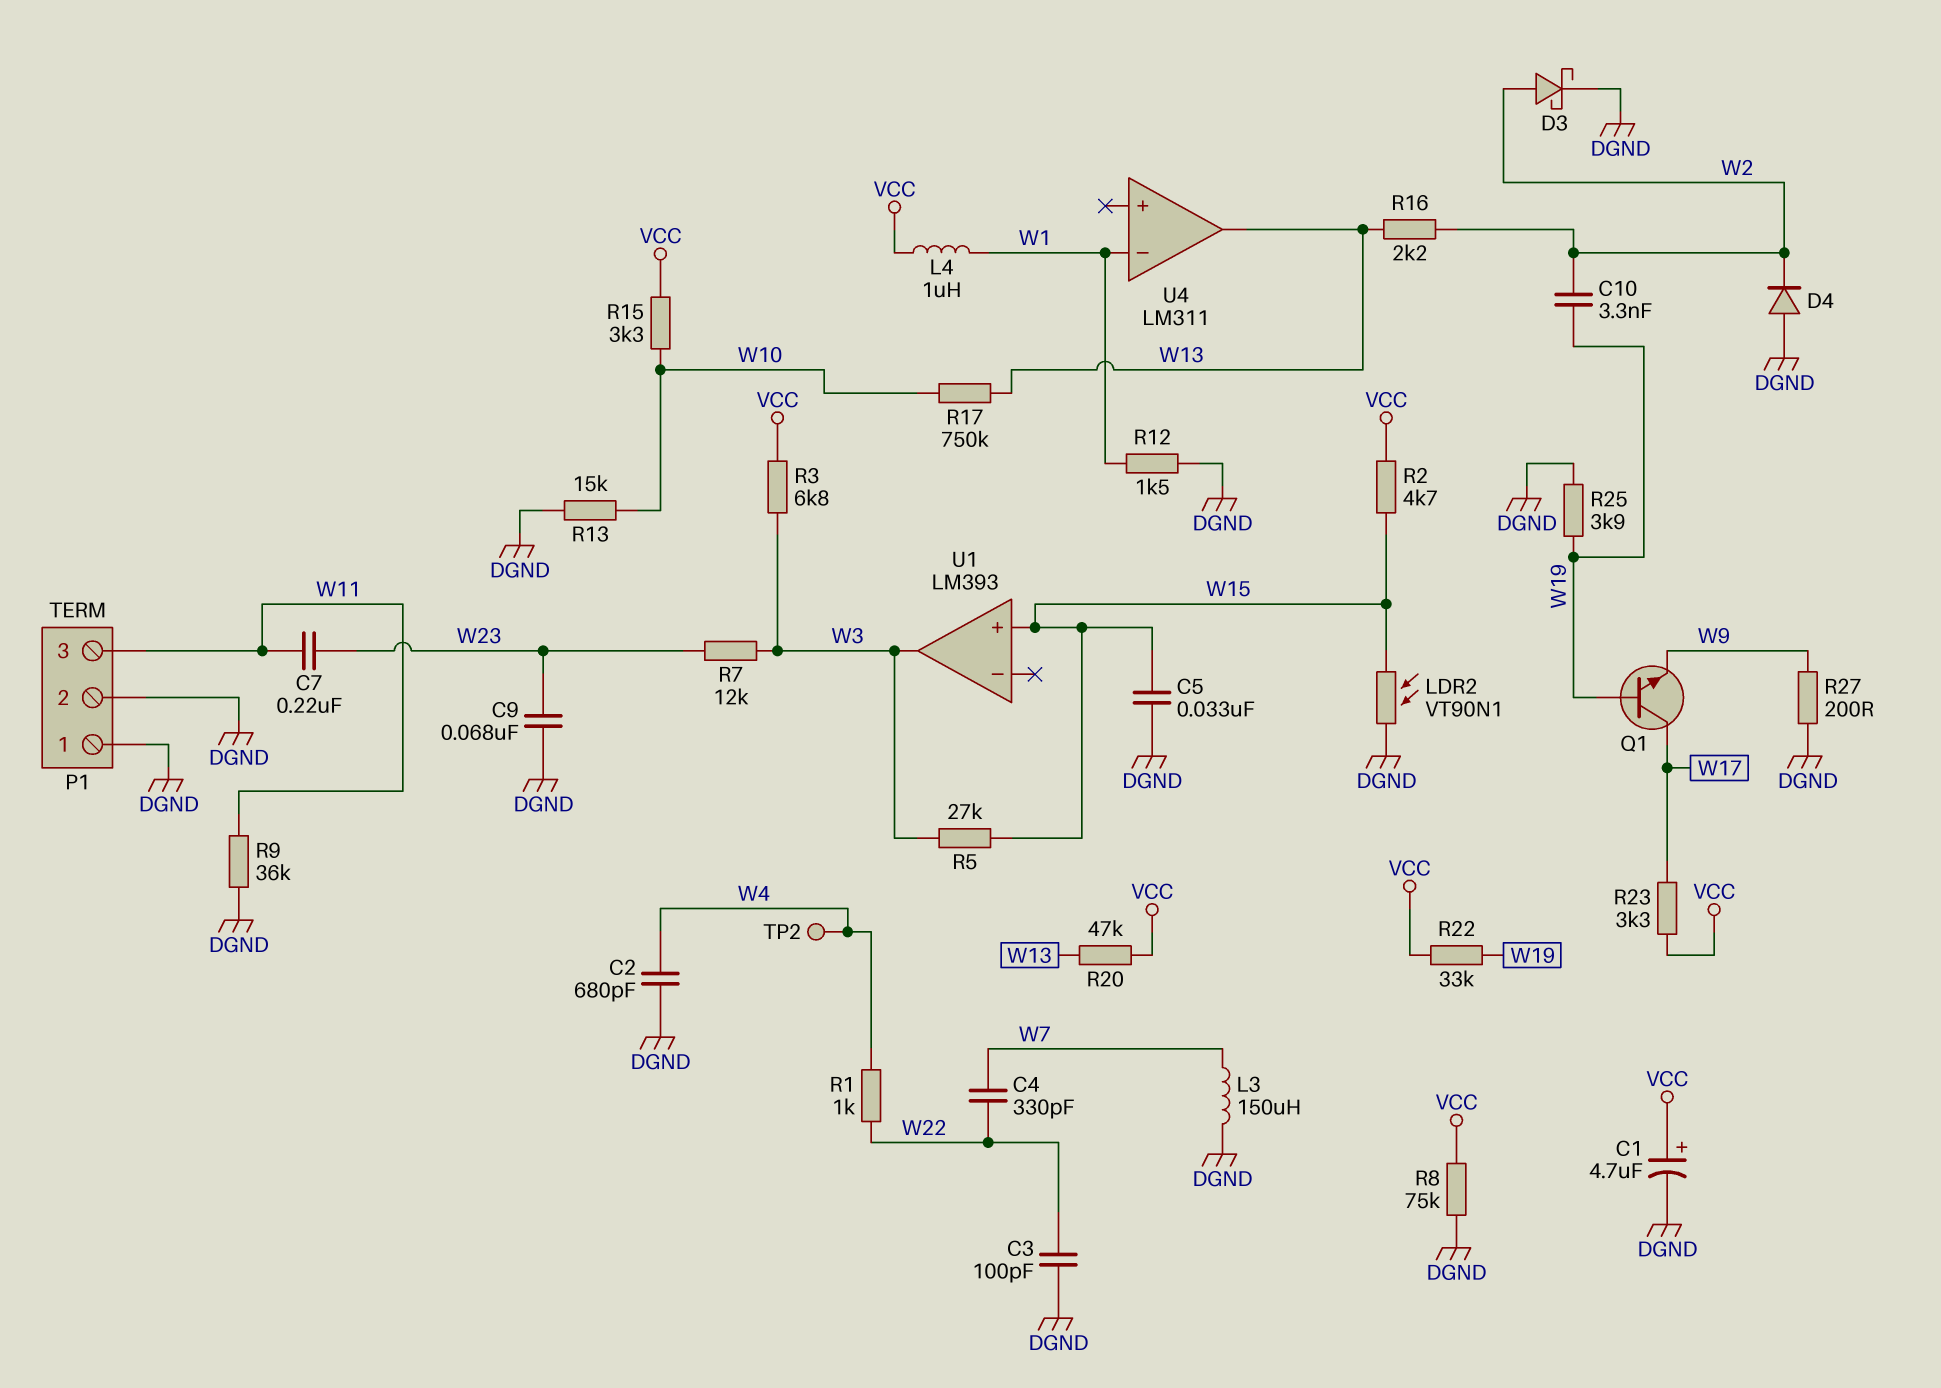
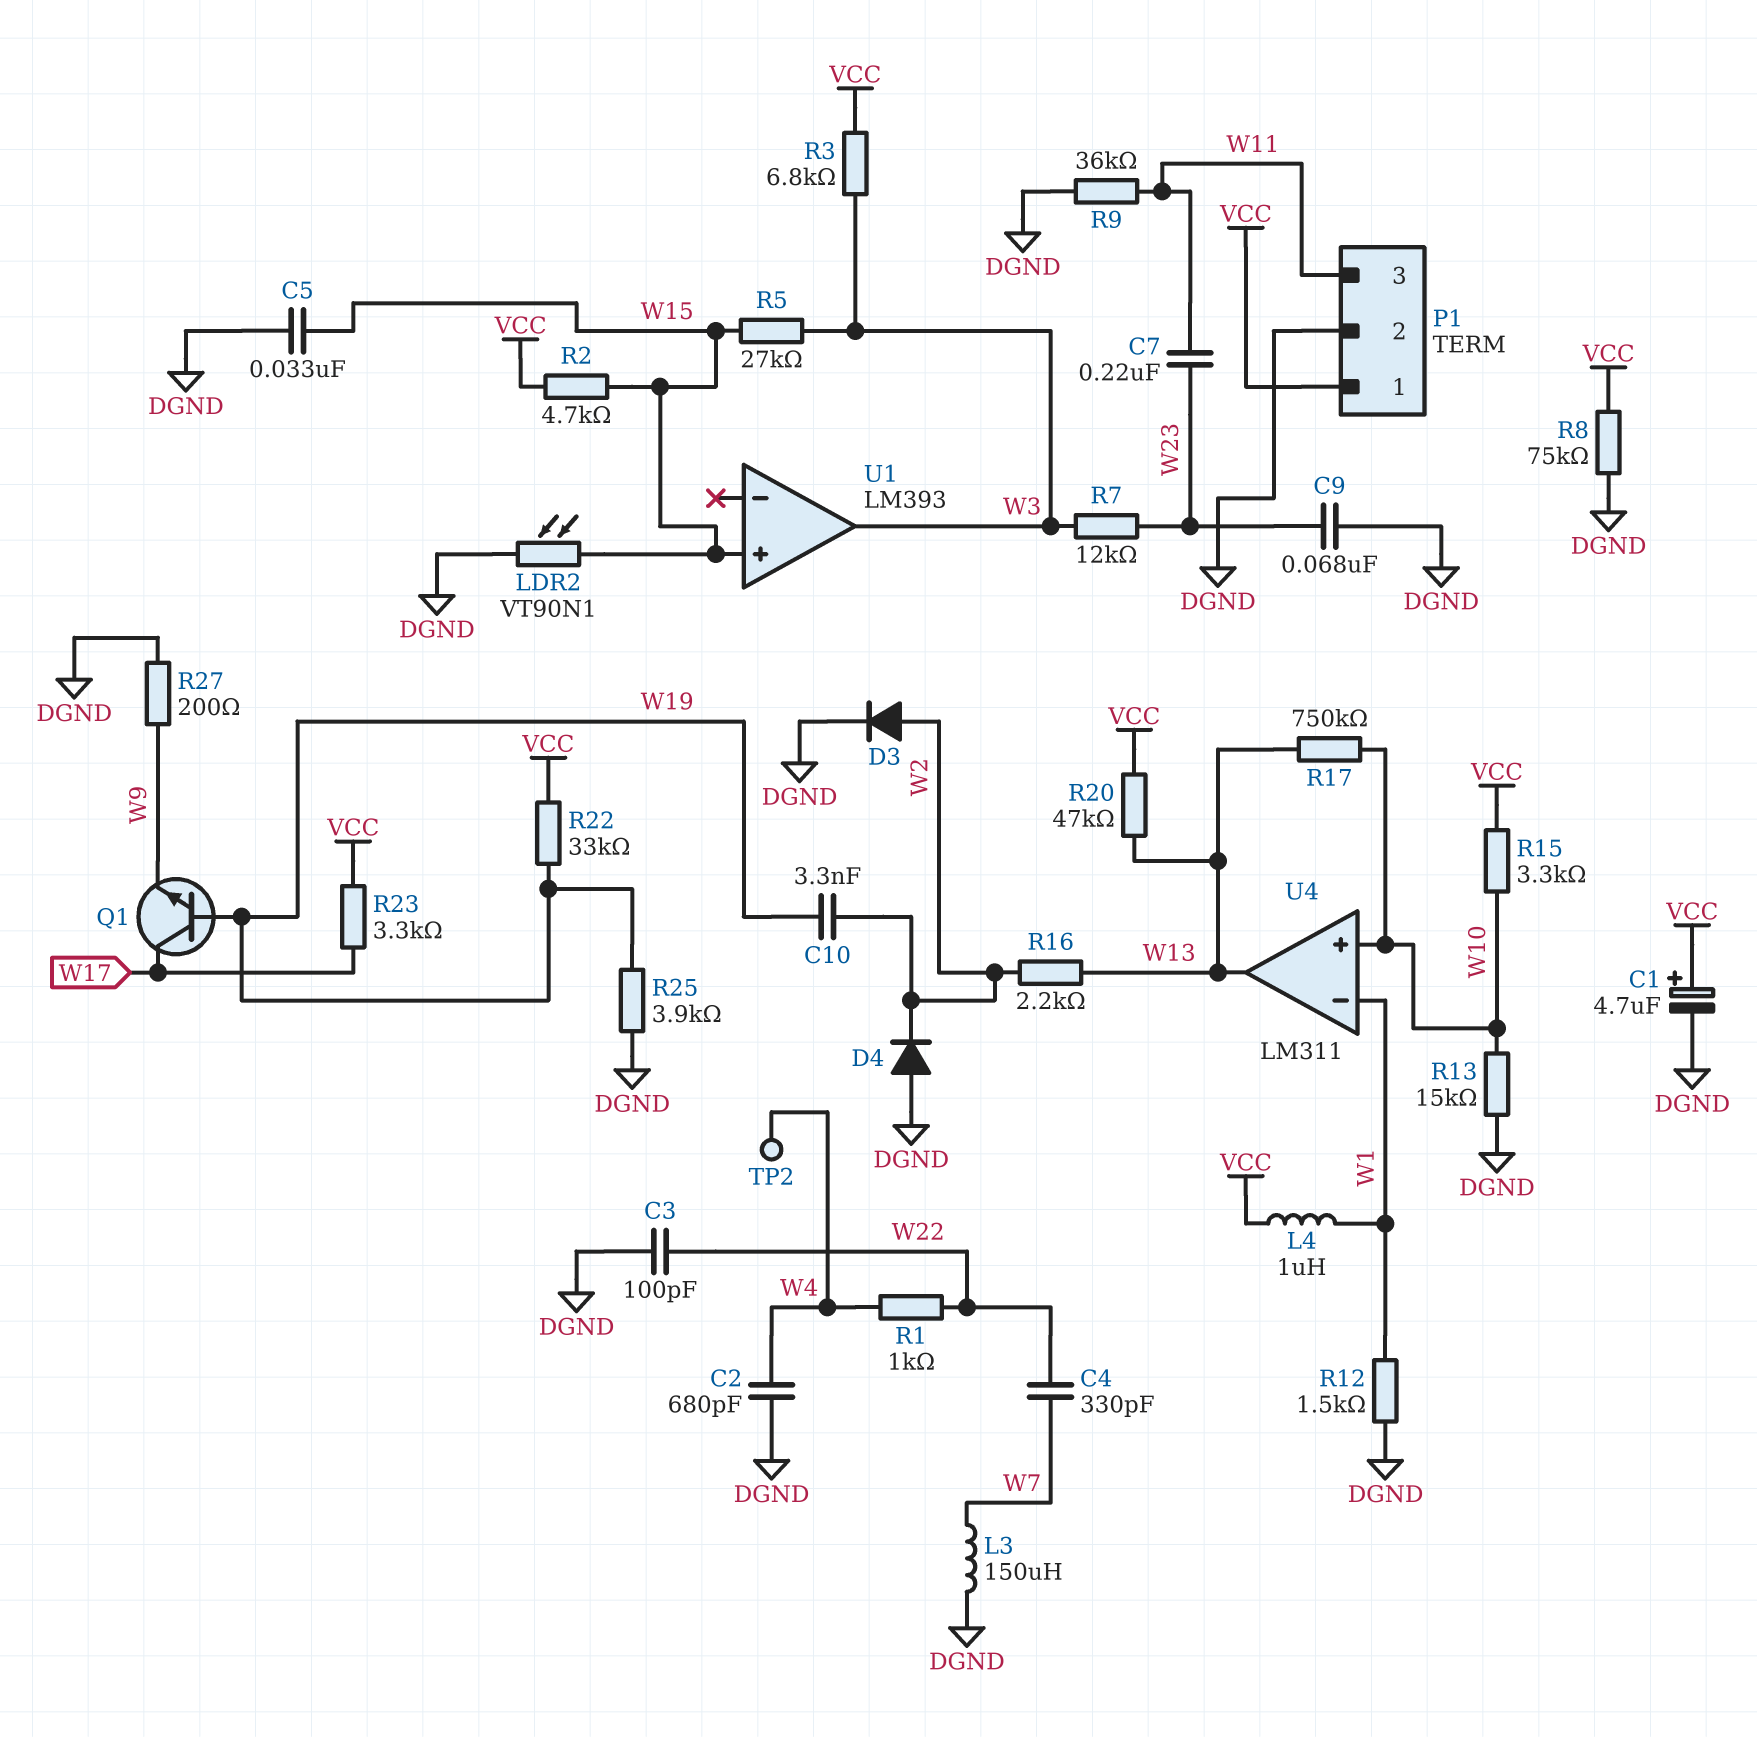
D3: schottky (A W2, K DGND) -> diode (A W2, K DGND)
P1 pin 1: DGND -> VCC
U4 pin in+: none -> W10

